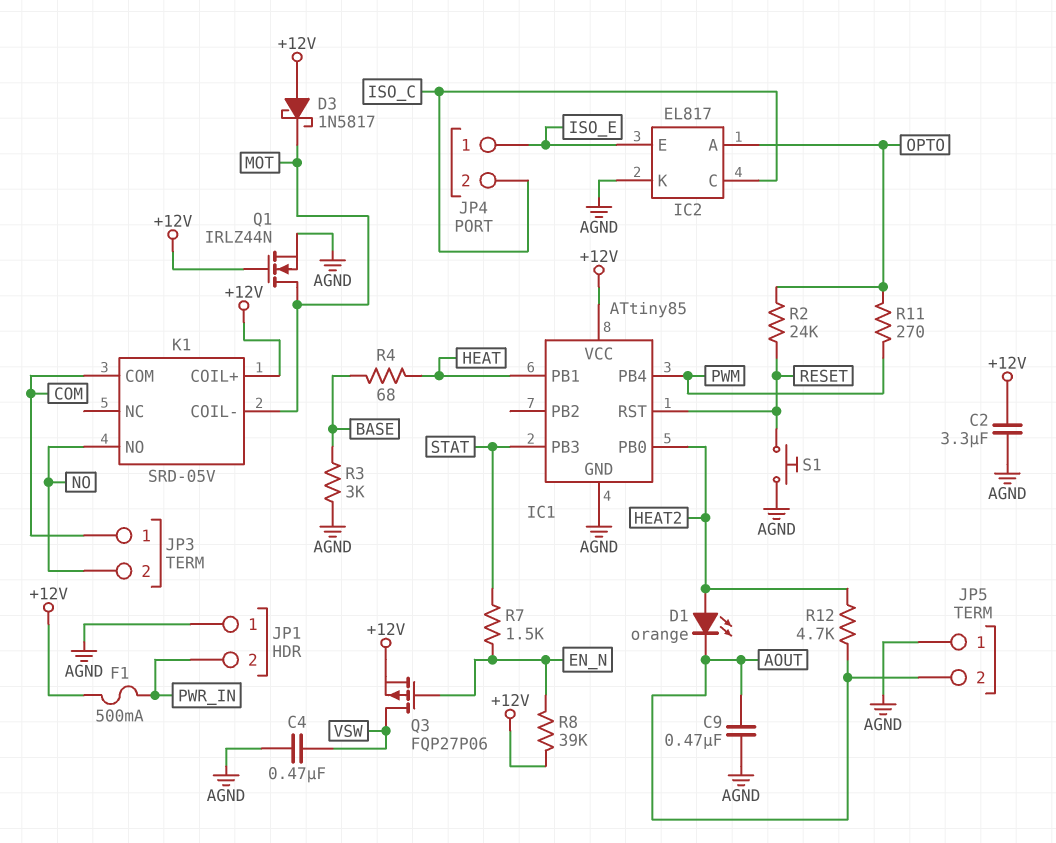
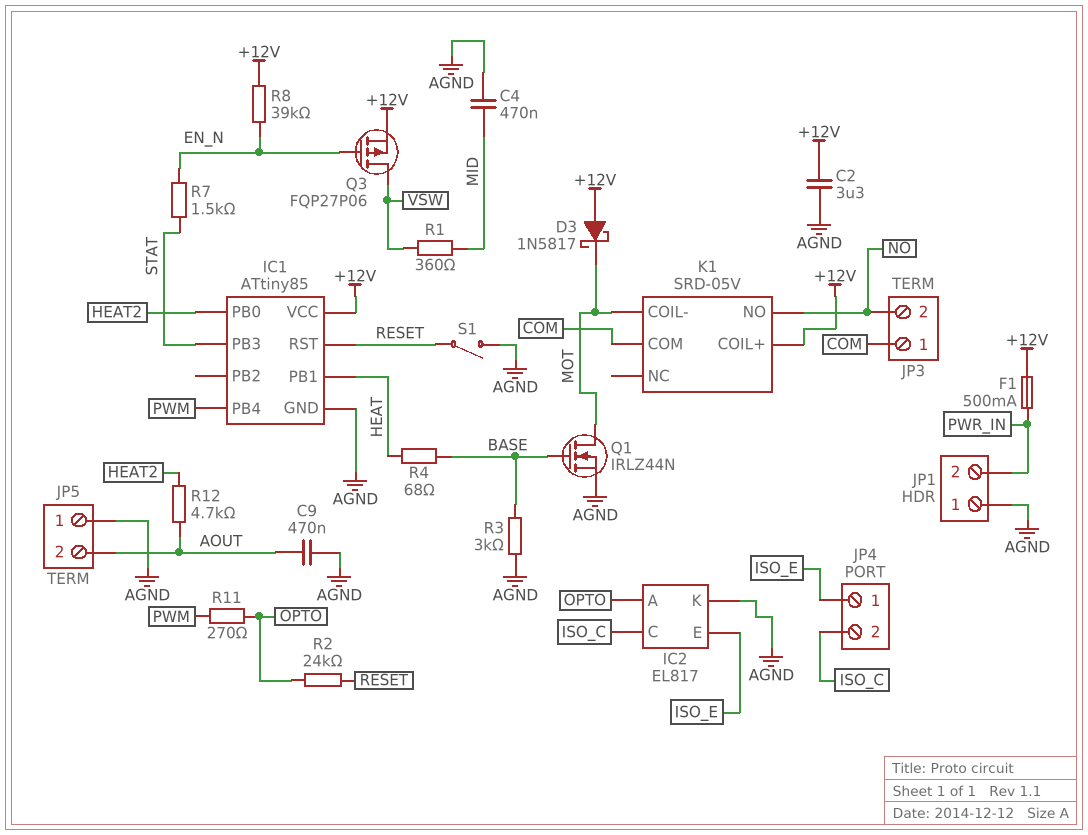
C4: 470nF (AGND, VSW) -> 470nF (AGND, MID)
D1: LED orange (A HEAT2, K AOUT) -> none
Q1: NMOS IRLZ44N (G +12V, D MOT, S AGND) -> NMOS IRLZ44N (G BASE, D MOT, S AGND)
R1: none -> 360 (MID, VSW)
S1: button (AGND, RESET) -> switch (AGND, RESET)

